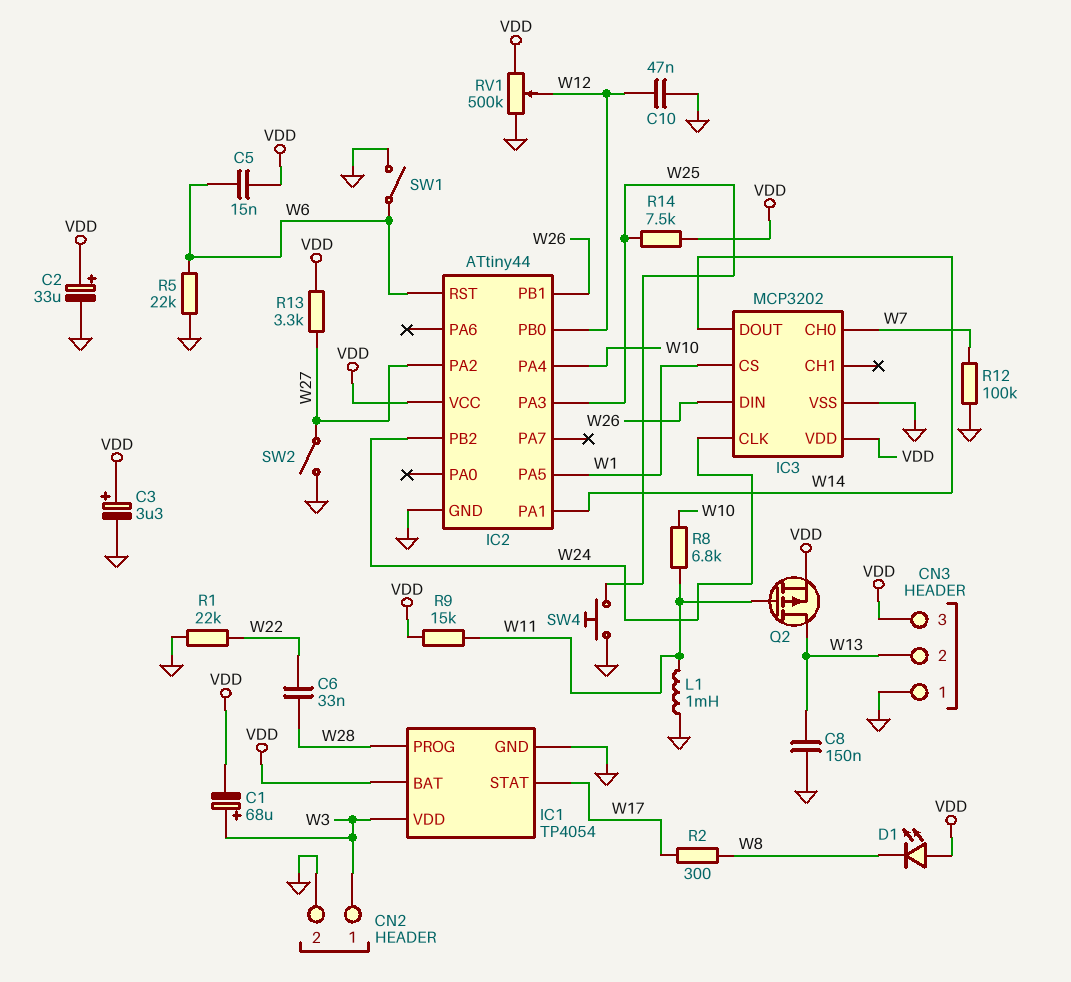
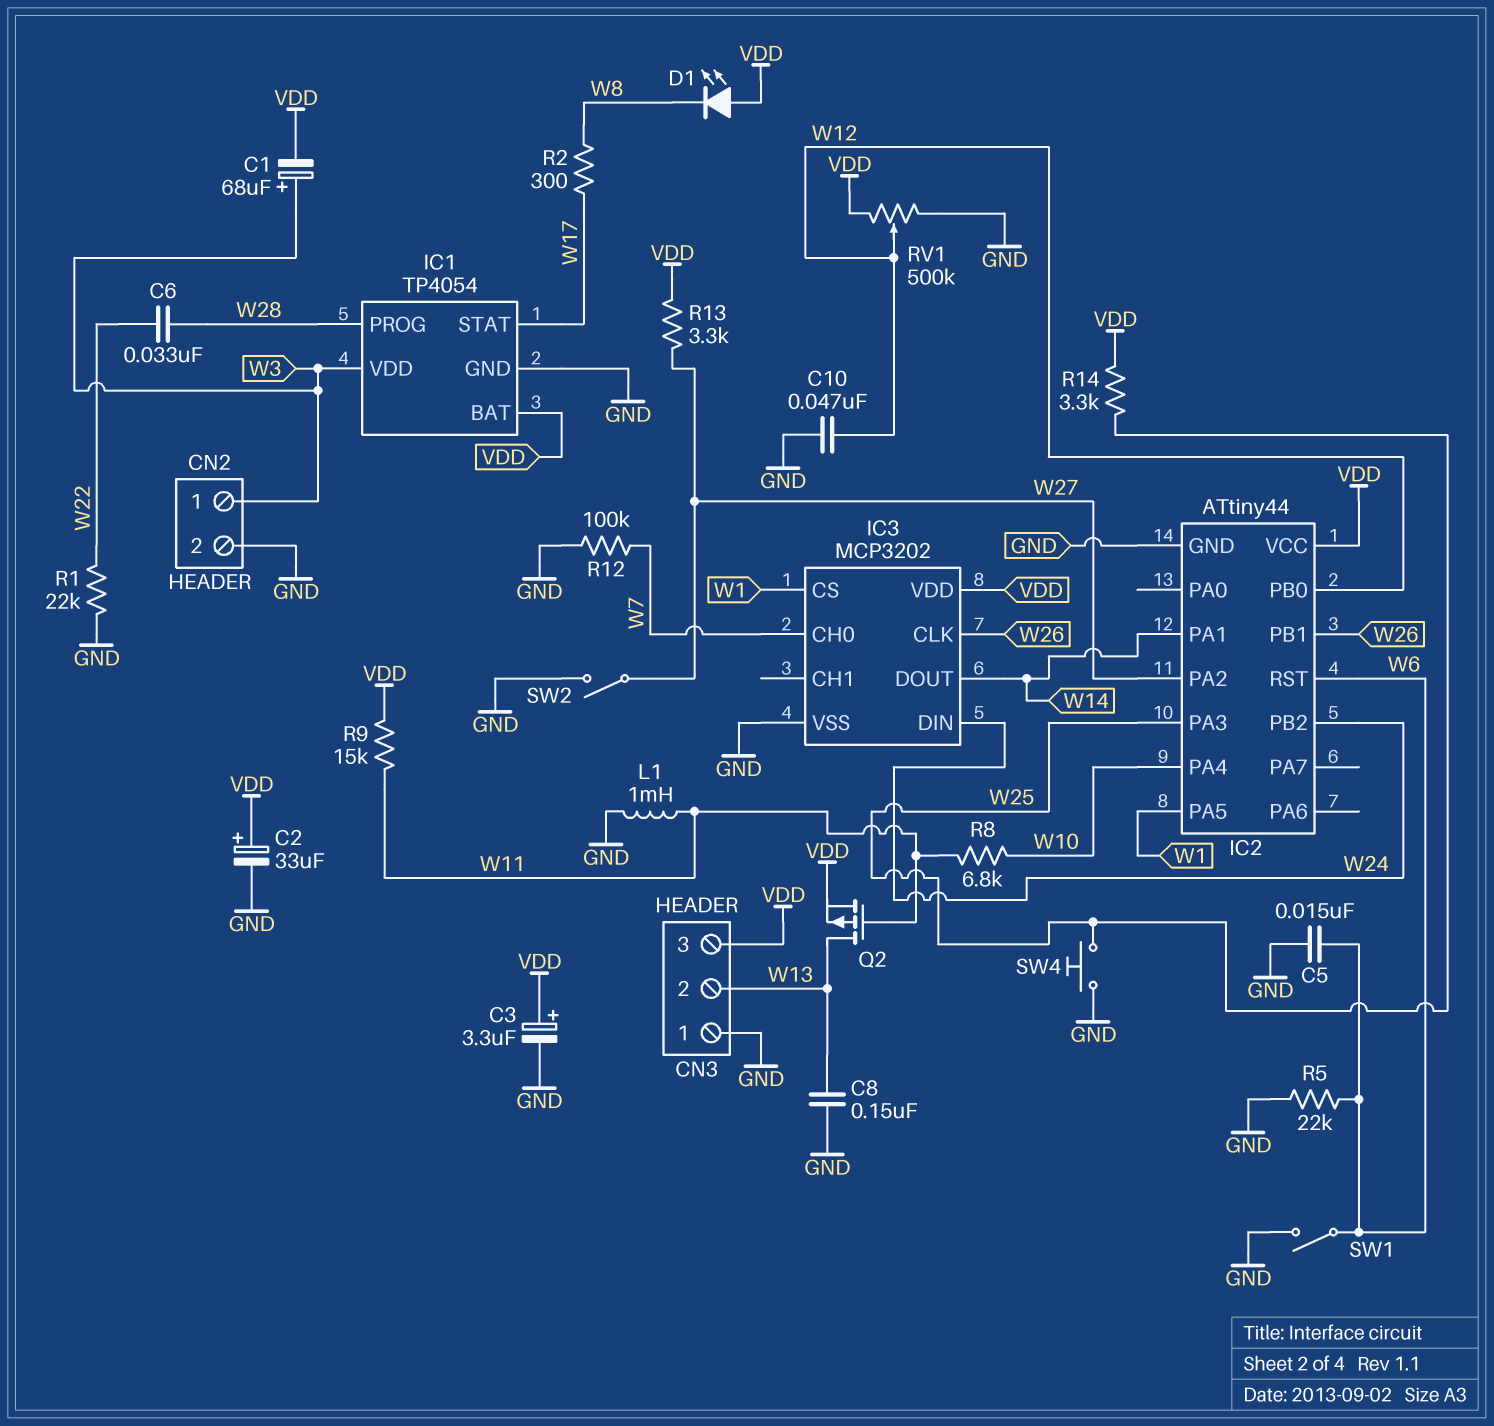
C5: 15nF (VDD, W6) -> 15nF (GND, W6)
IC3 pin CLK: W24 -> W26
IC3 pin DIN: W26 -> W24
R14: 7.5k (VDD, W25) -> 3.3k (VDD, W25)

